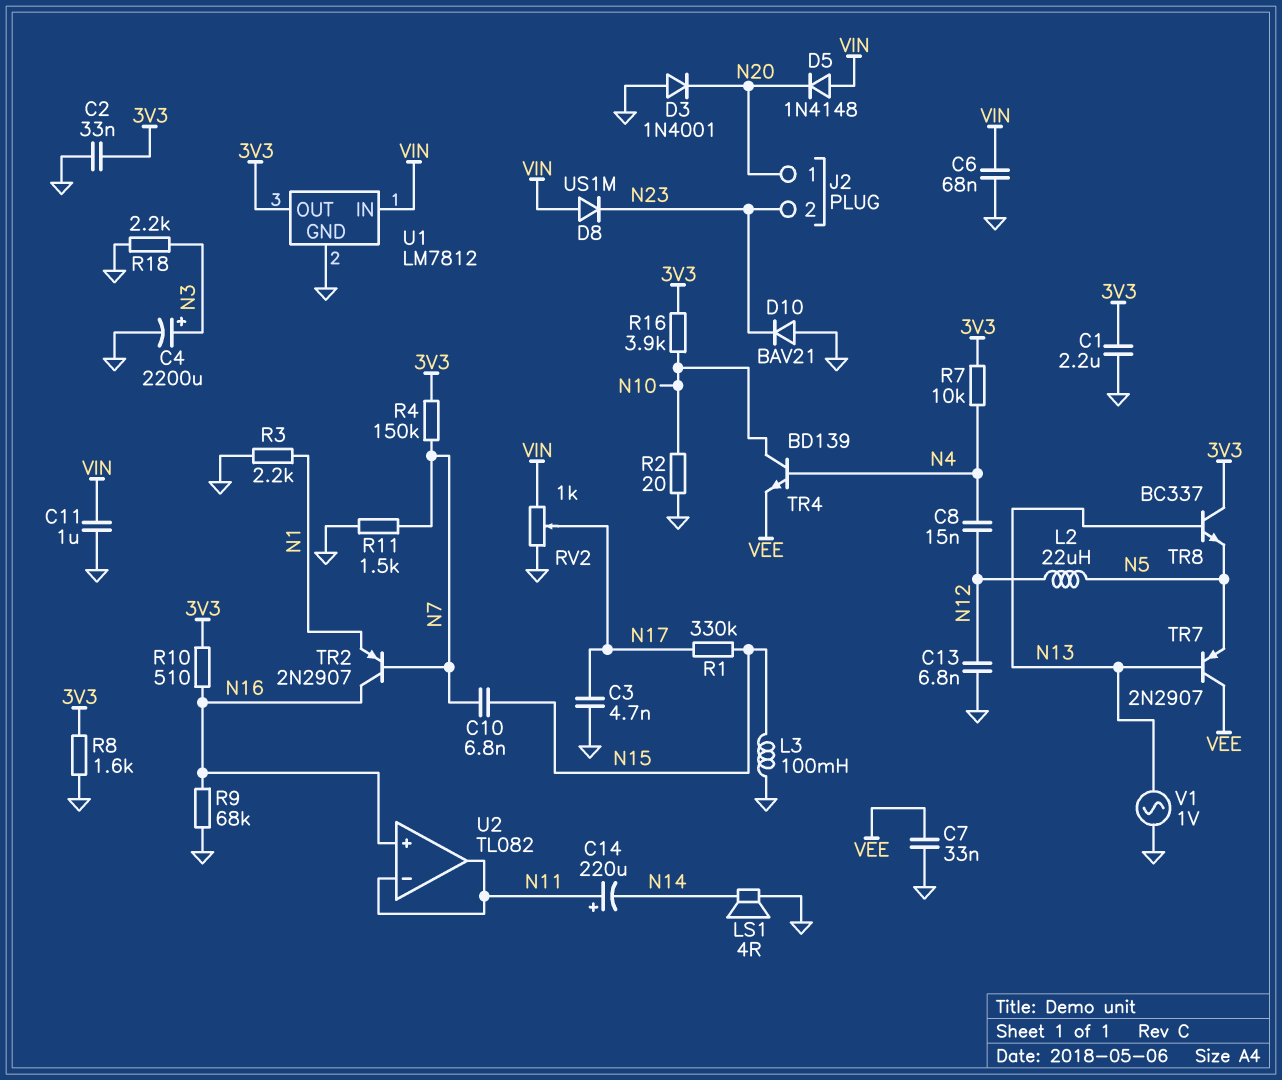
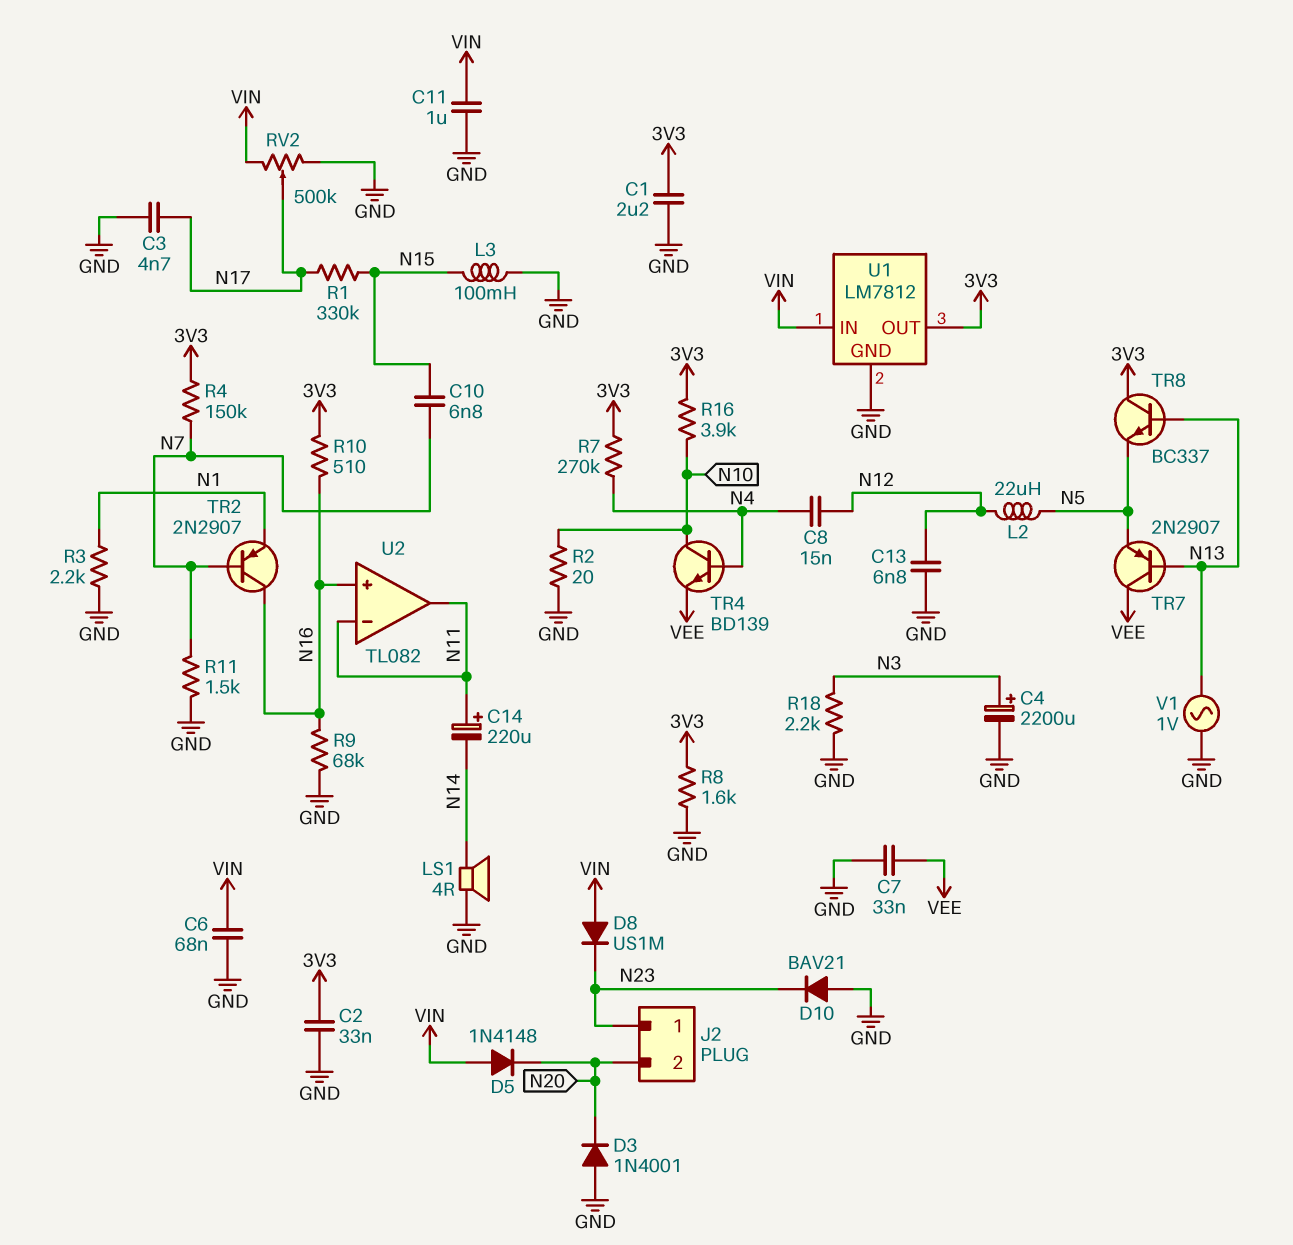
J2 pin 1: N20 -> N23
J2 pin 2: N23 -> N20
R7: 10k (3V3, N4) -> 270k (3V3, N4)
RV2: 1k (GND, VIN, wiper N17) -> 500k (GND, VIN, wiper N17)

